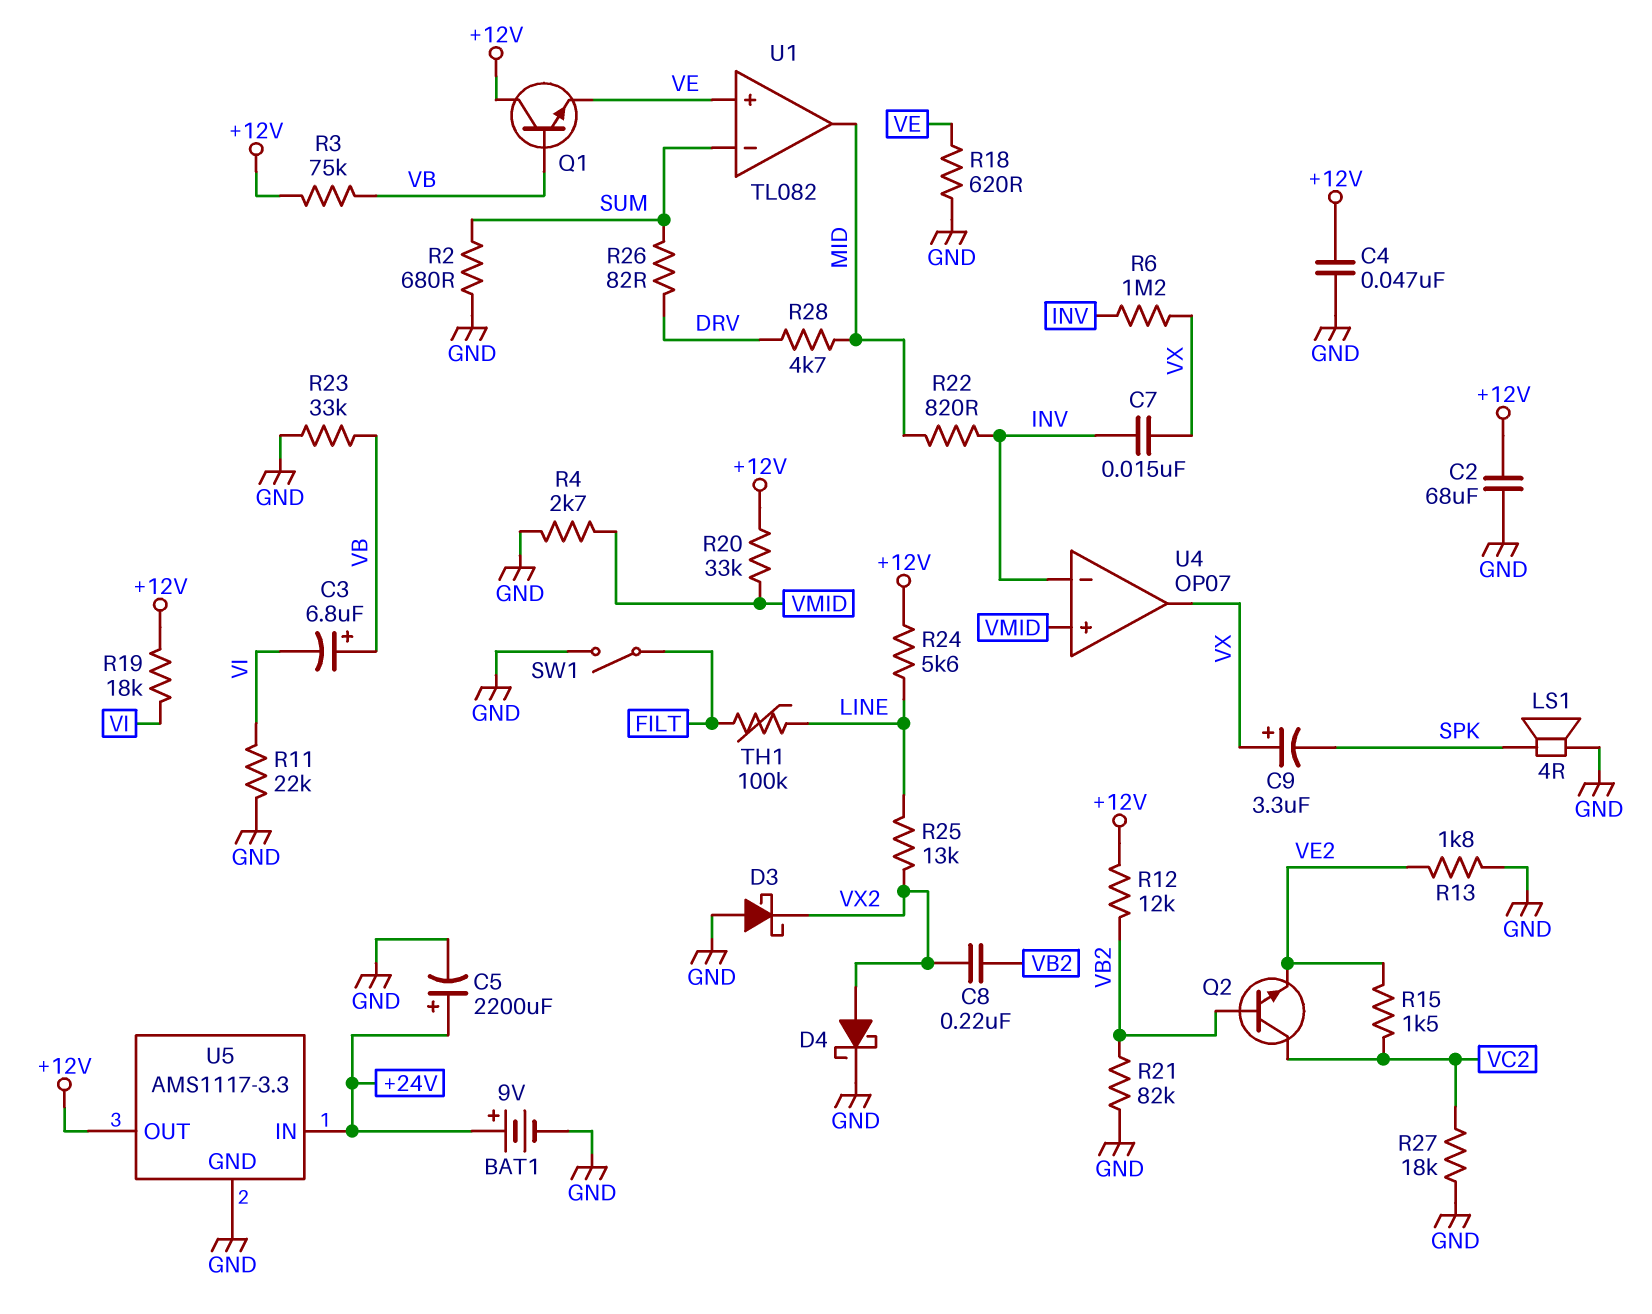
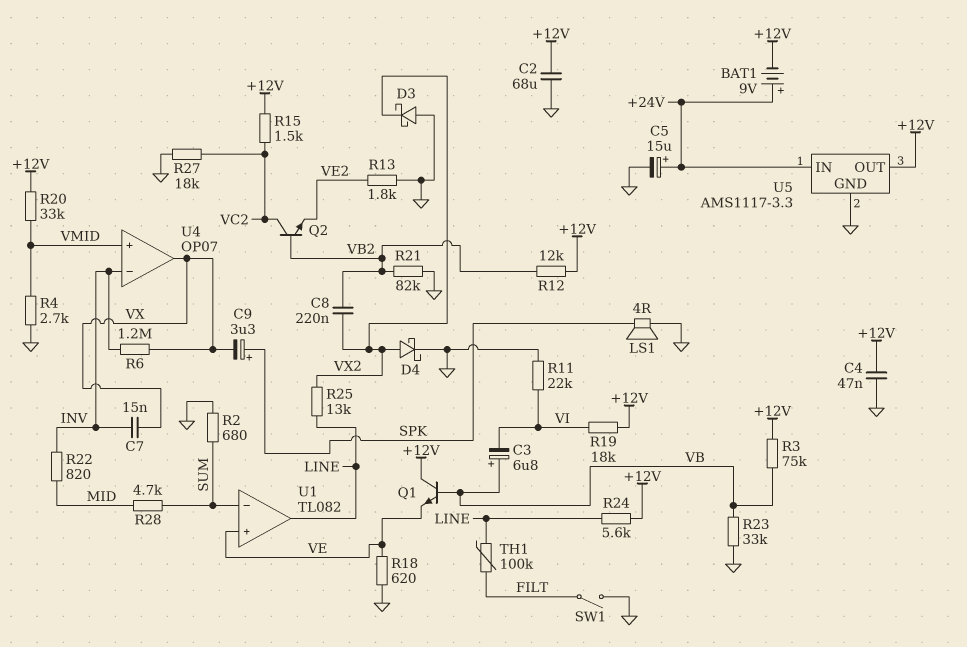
BAT1: 9V (plus +24V, minus GND) -> 9V (plus +24V, minus +12V)
C5: 2200uF (plus +24V, minus GND) -> 15uF (plus +24V, minus GND)
C9: 3.3uF (plus VX, minus SPK) -> 3.3uF (plus SPK, minus VX)
R15: 1.5k (VC2, VE2) -> 1.5k (+12V, VC2)
R26: 82 (DRV, SUM) -> none
R28: 4.7k (DRV, MID) -> 4.7k (MID, SUM)
U1 pin out: MID -> LINE

